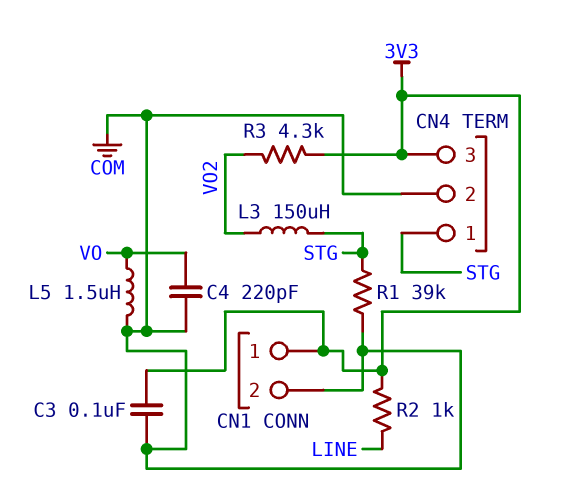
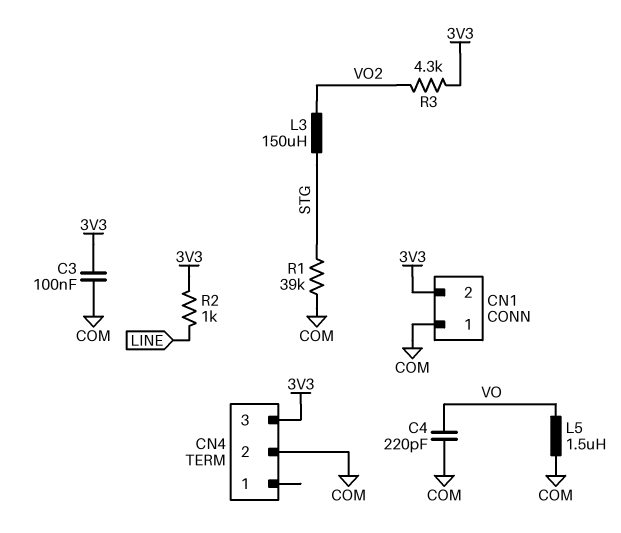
CN1 pin 1: 3V3 -> COM
CN1 pin 2: COM -> 3V3
CN4 pin 1: STG -> none

